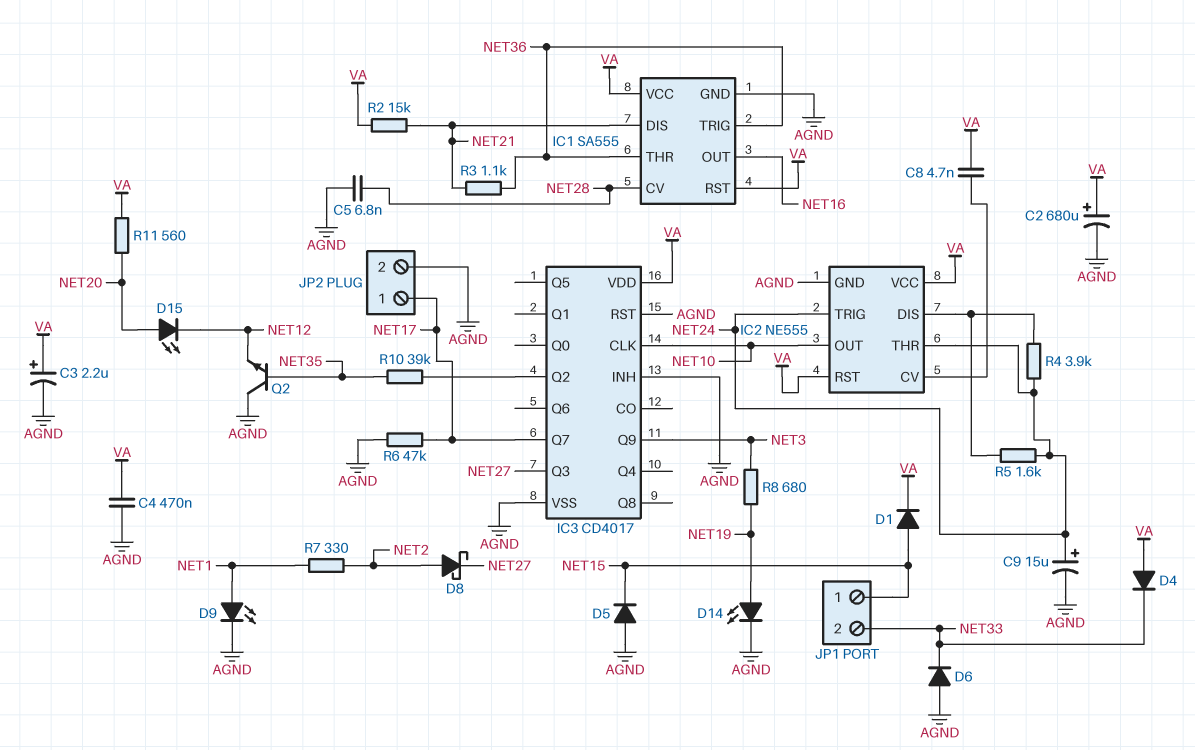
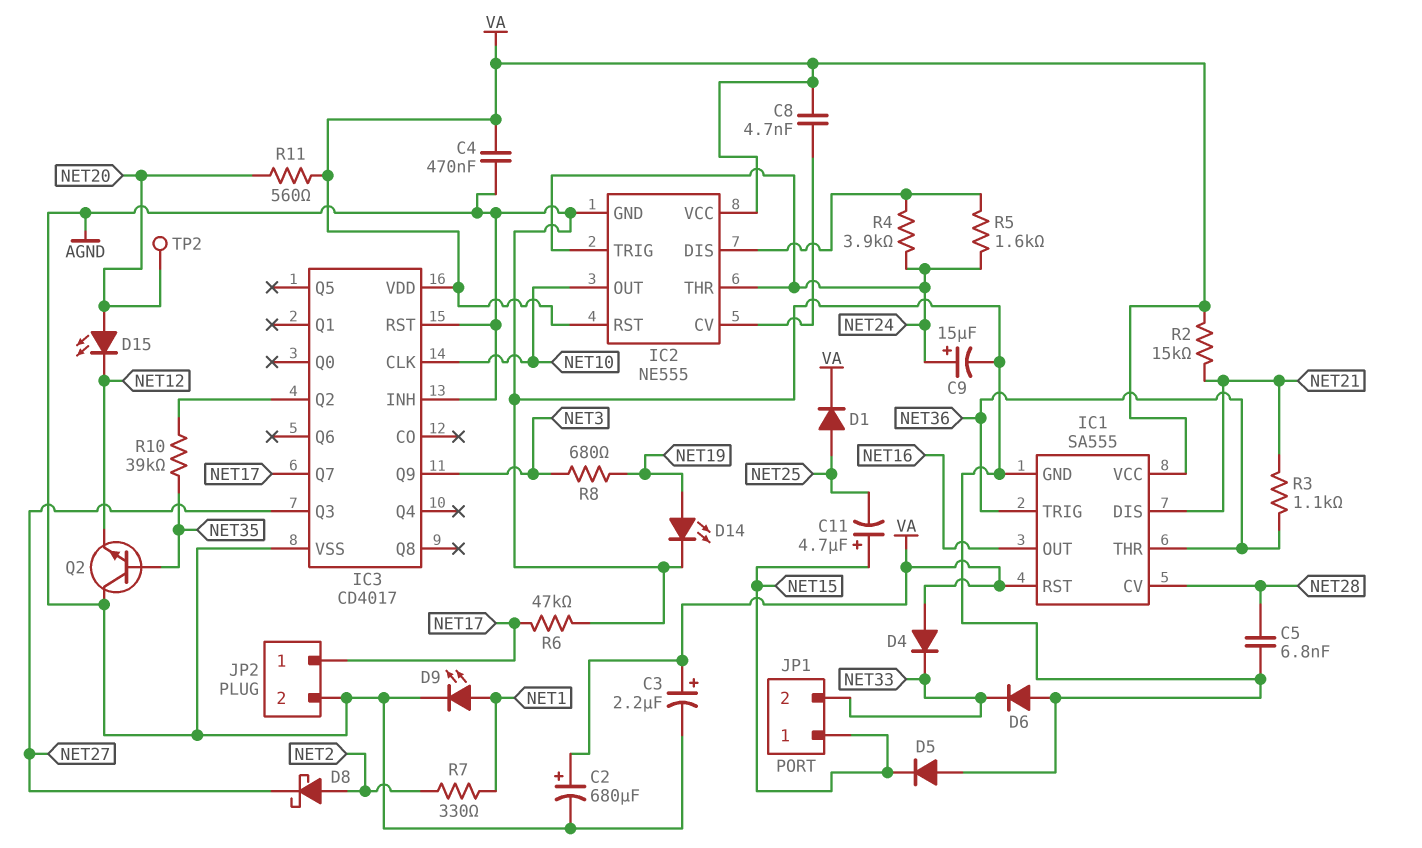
C11: none -> 4.7uF (plus NET15, minus NET25)
D1: diode (A NET15, K VA) -> diode (A NET25, K VA)
TP2: none -> test point (NET20)

